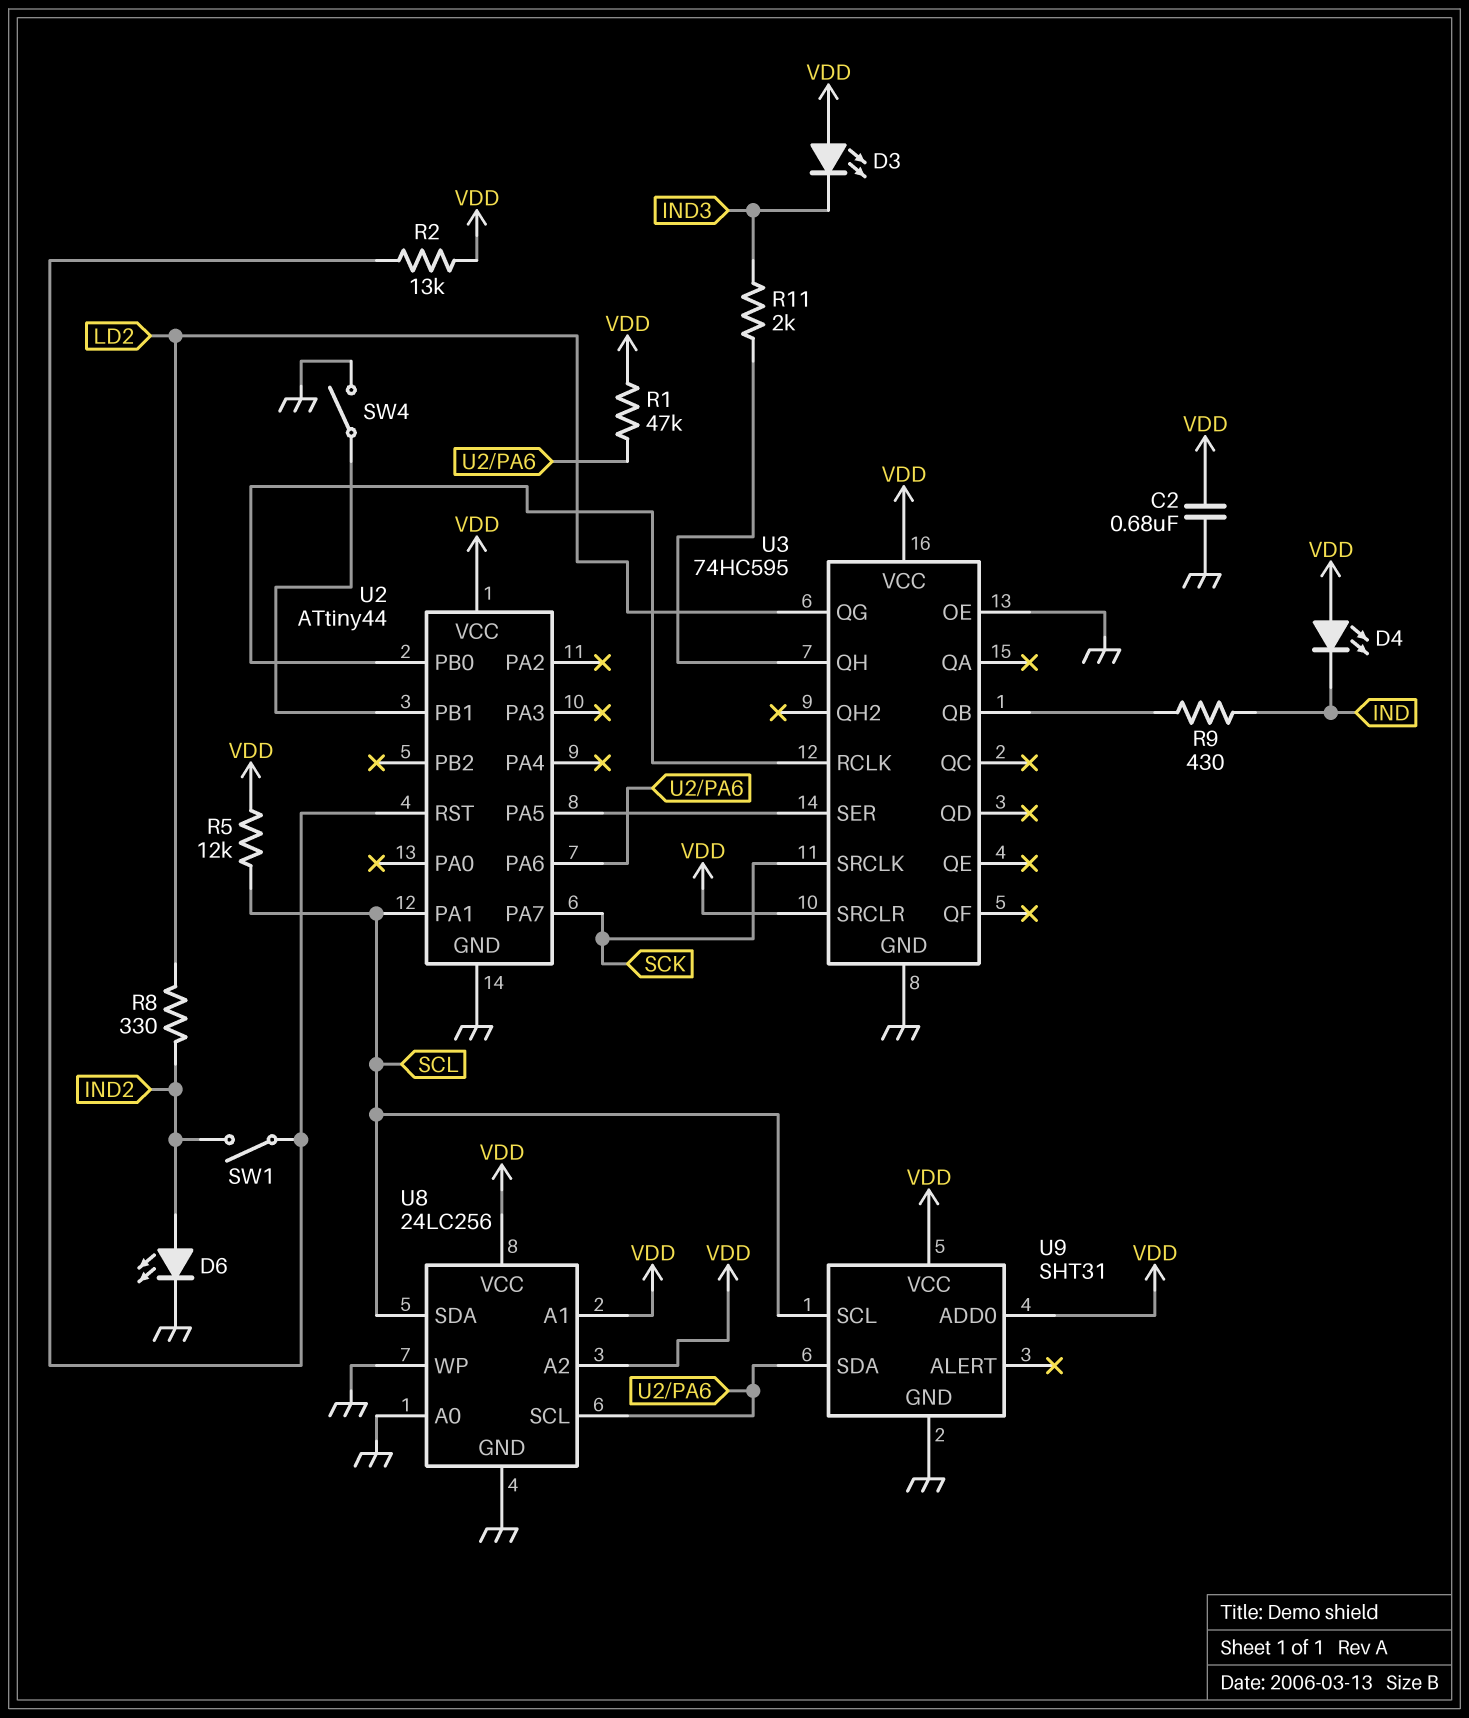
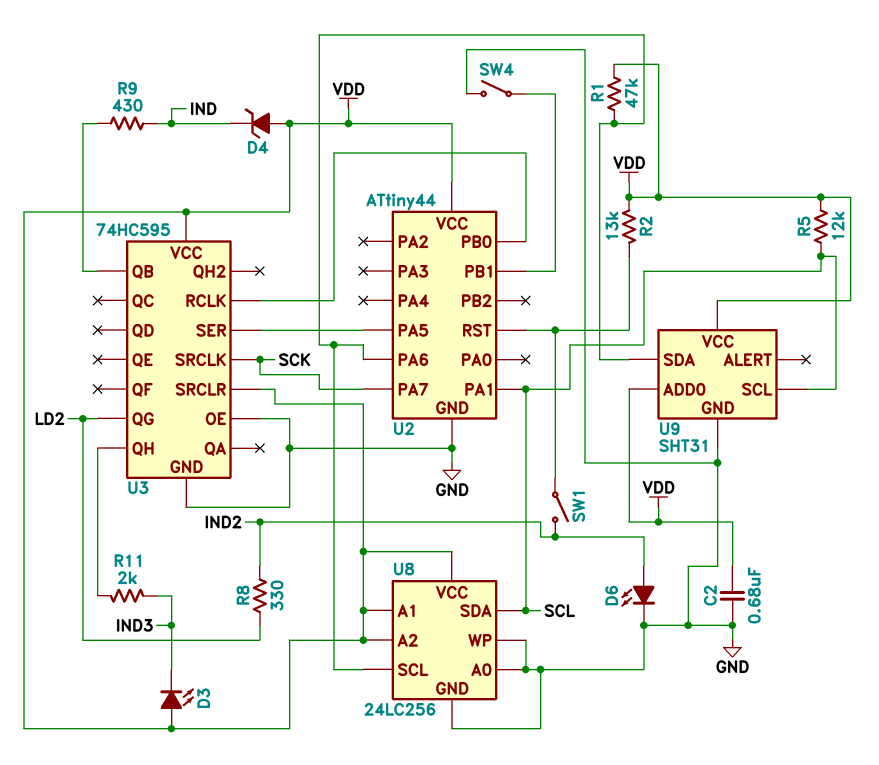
D4: LED (A VDD, K IND) -> zener (A VDD, K IND)

